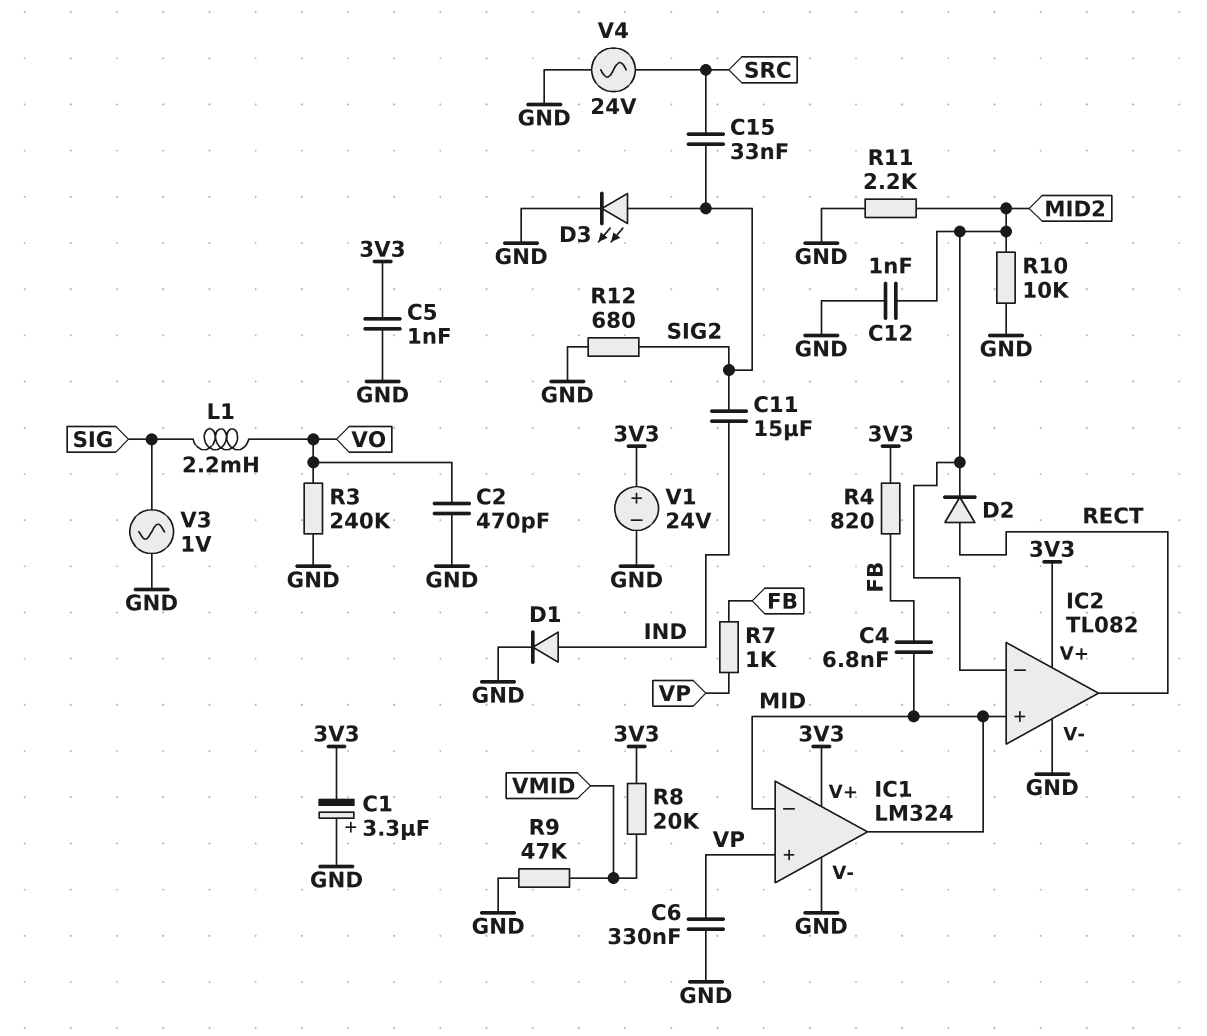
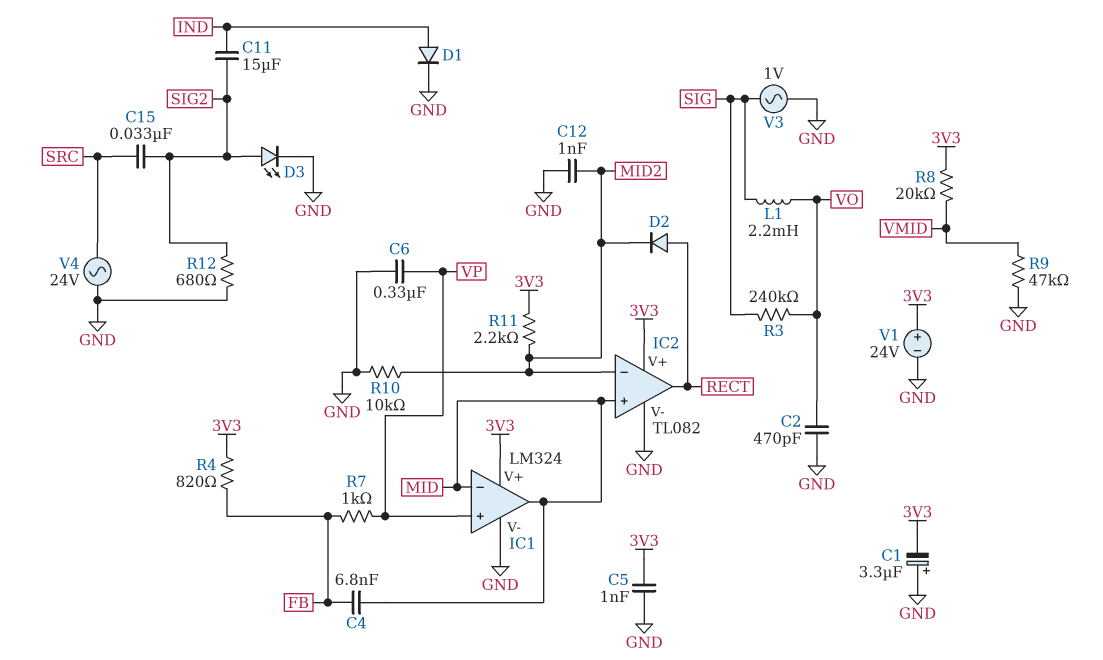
R3: 240k (GND, VO) -> 240k (SIG, VO)
R11: 2.2k (GND, MID2) -> 2.2k (3V3, MID2)

